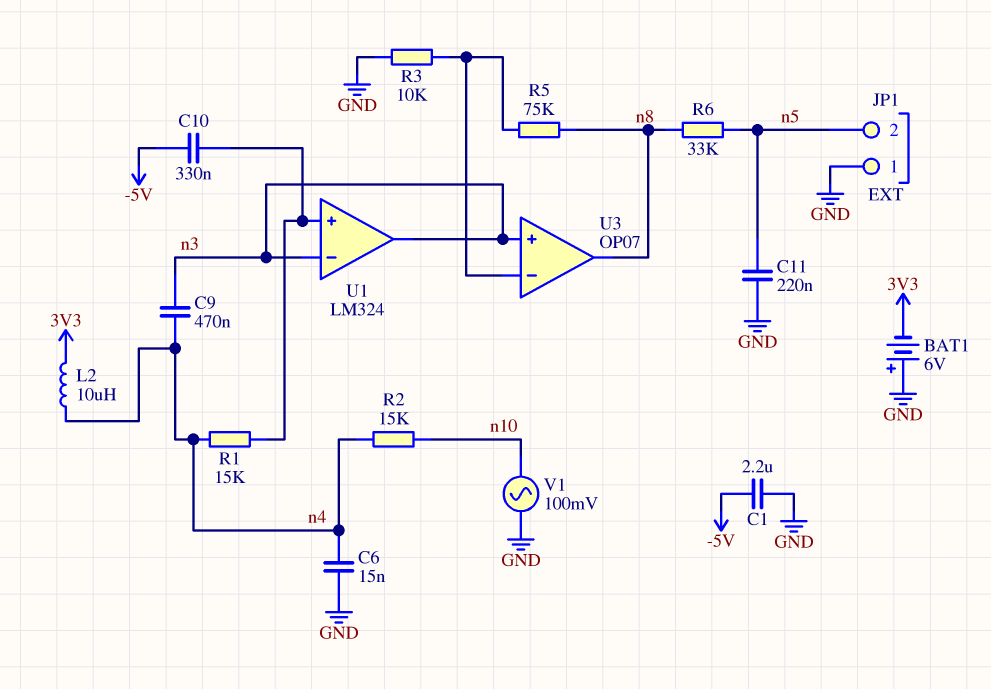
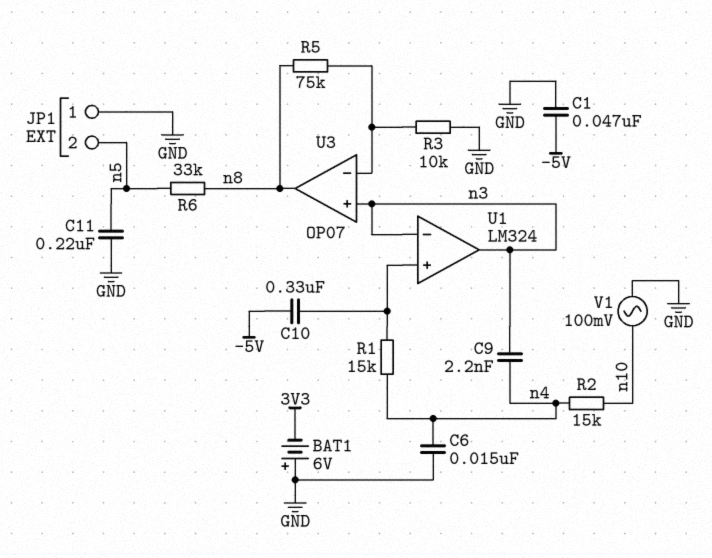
C1: 2.2uF (-5V, GND) -> 47nF (-5V, GND)
C9: 470nF (n3, n4) -> 2.2nF (n3, n4)
L2: 10uH (3V3, n4) -> none

